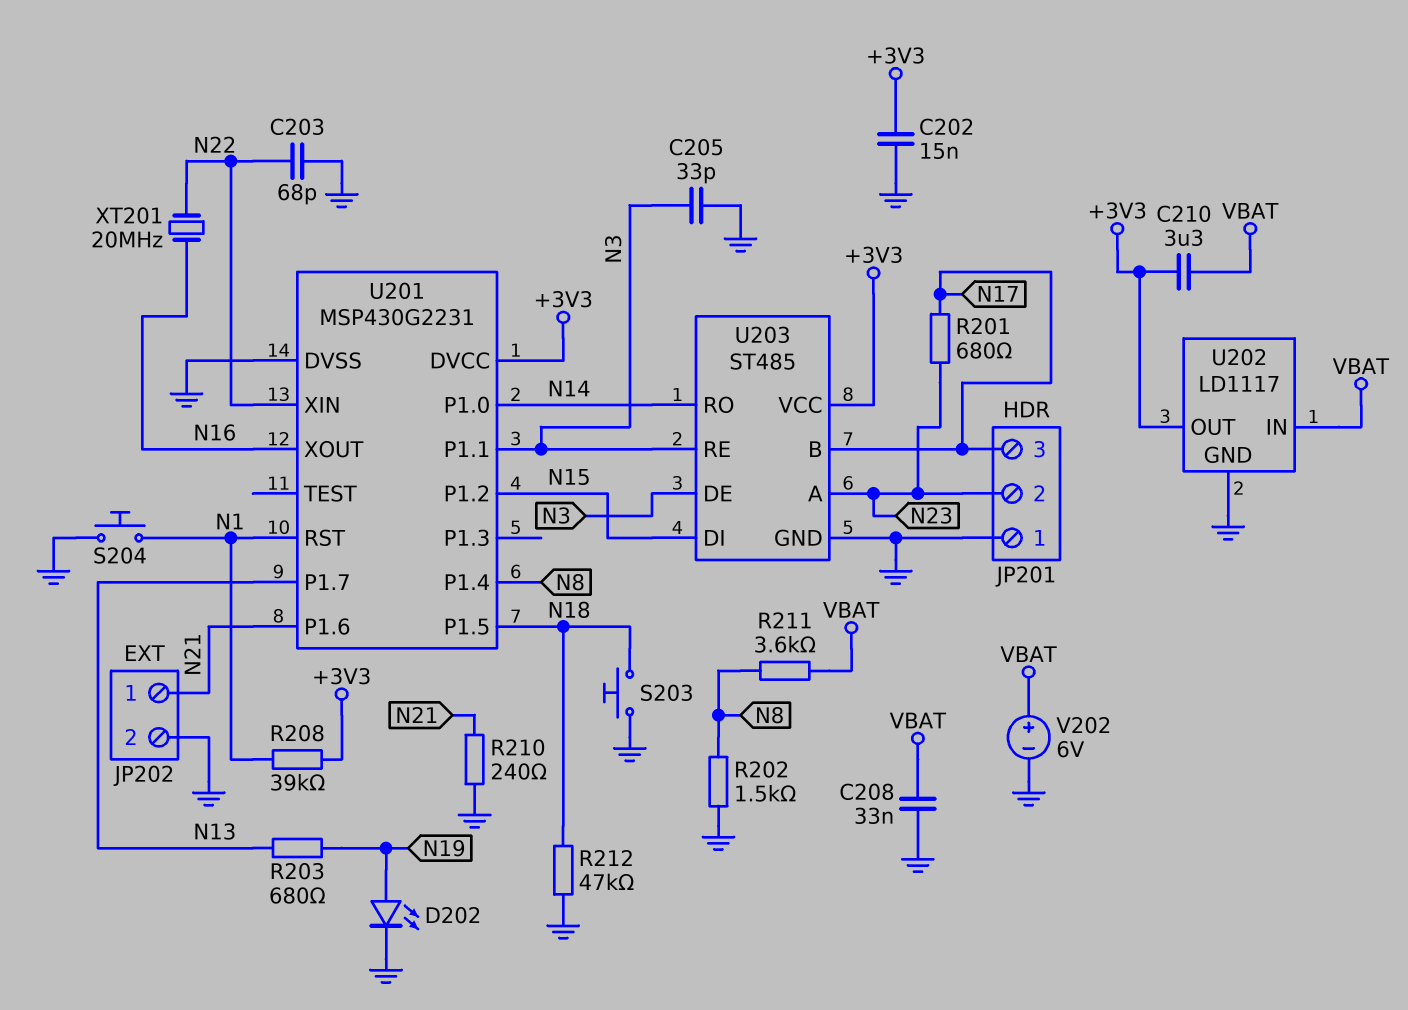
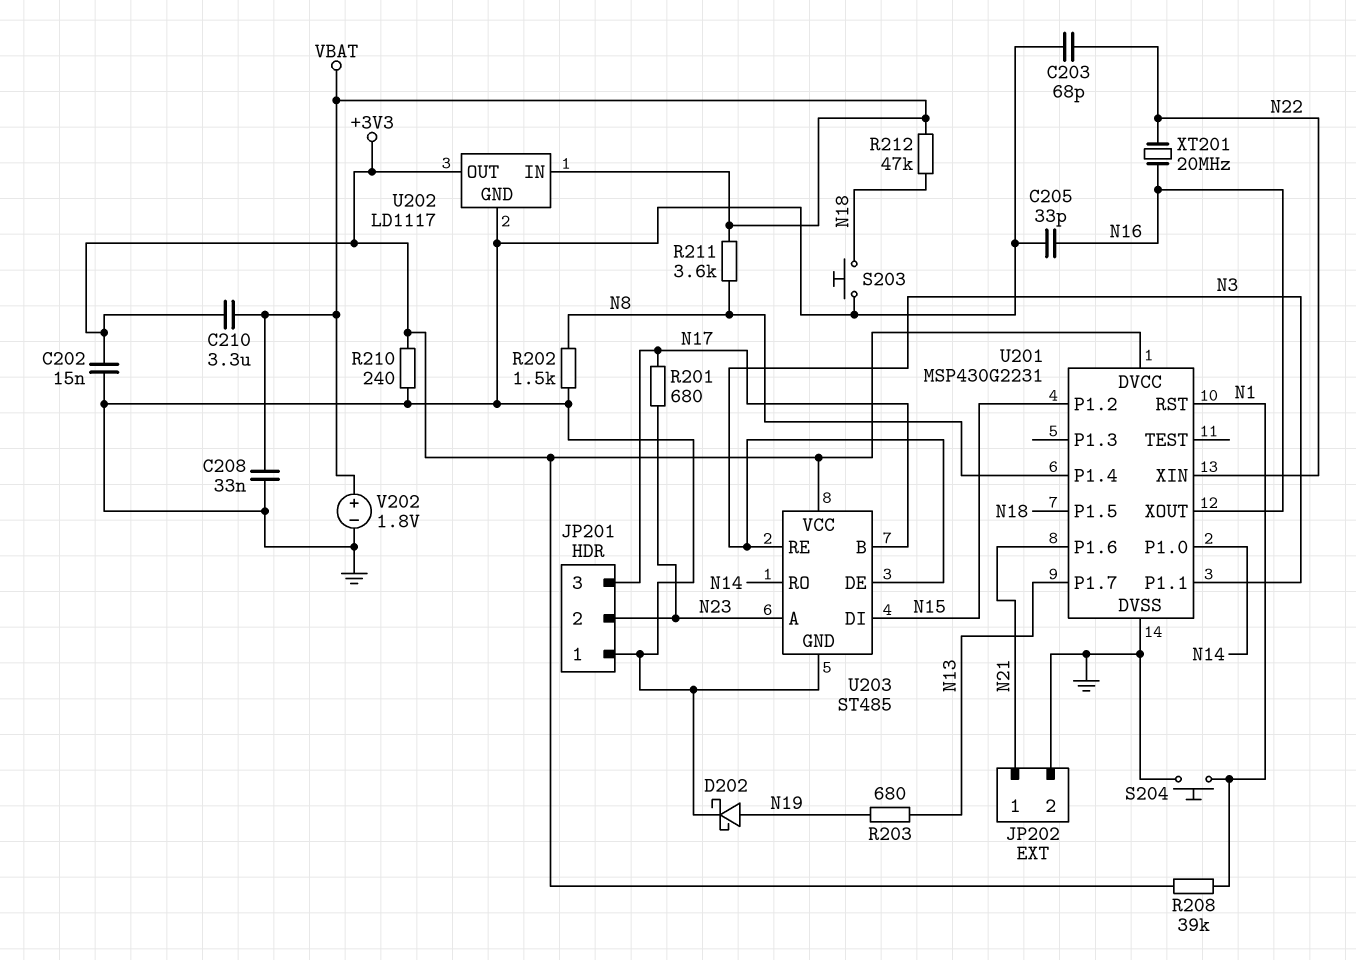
C205: 33pF (GND, N3) -> 33pF (GND, N16)
D202: LED (A N19, K GND) -> schottky (A N19, K GND)
R210: 240 (GND, N21) -> 240 (+3V3, GND)
R212: 47k (GND, N18) -> 47k (N18, VBAT)
V202: 6V (plus VBAT, minus GND) -> 1.8V (plus VBAT, minus GND)

